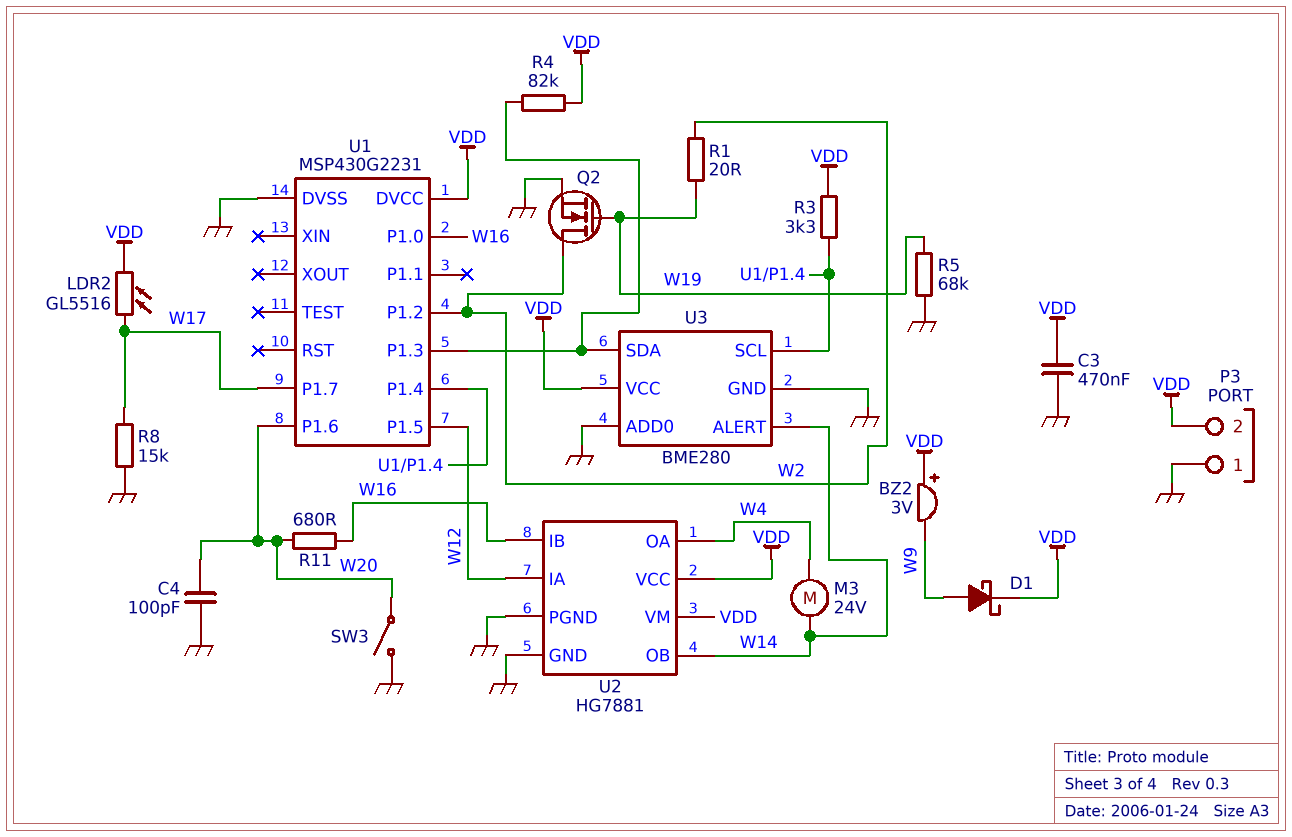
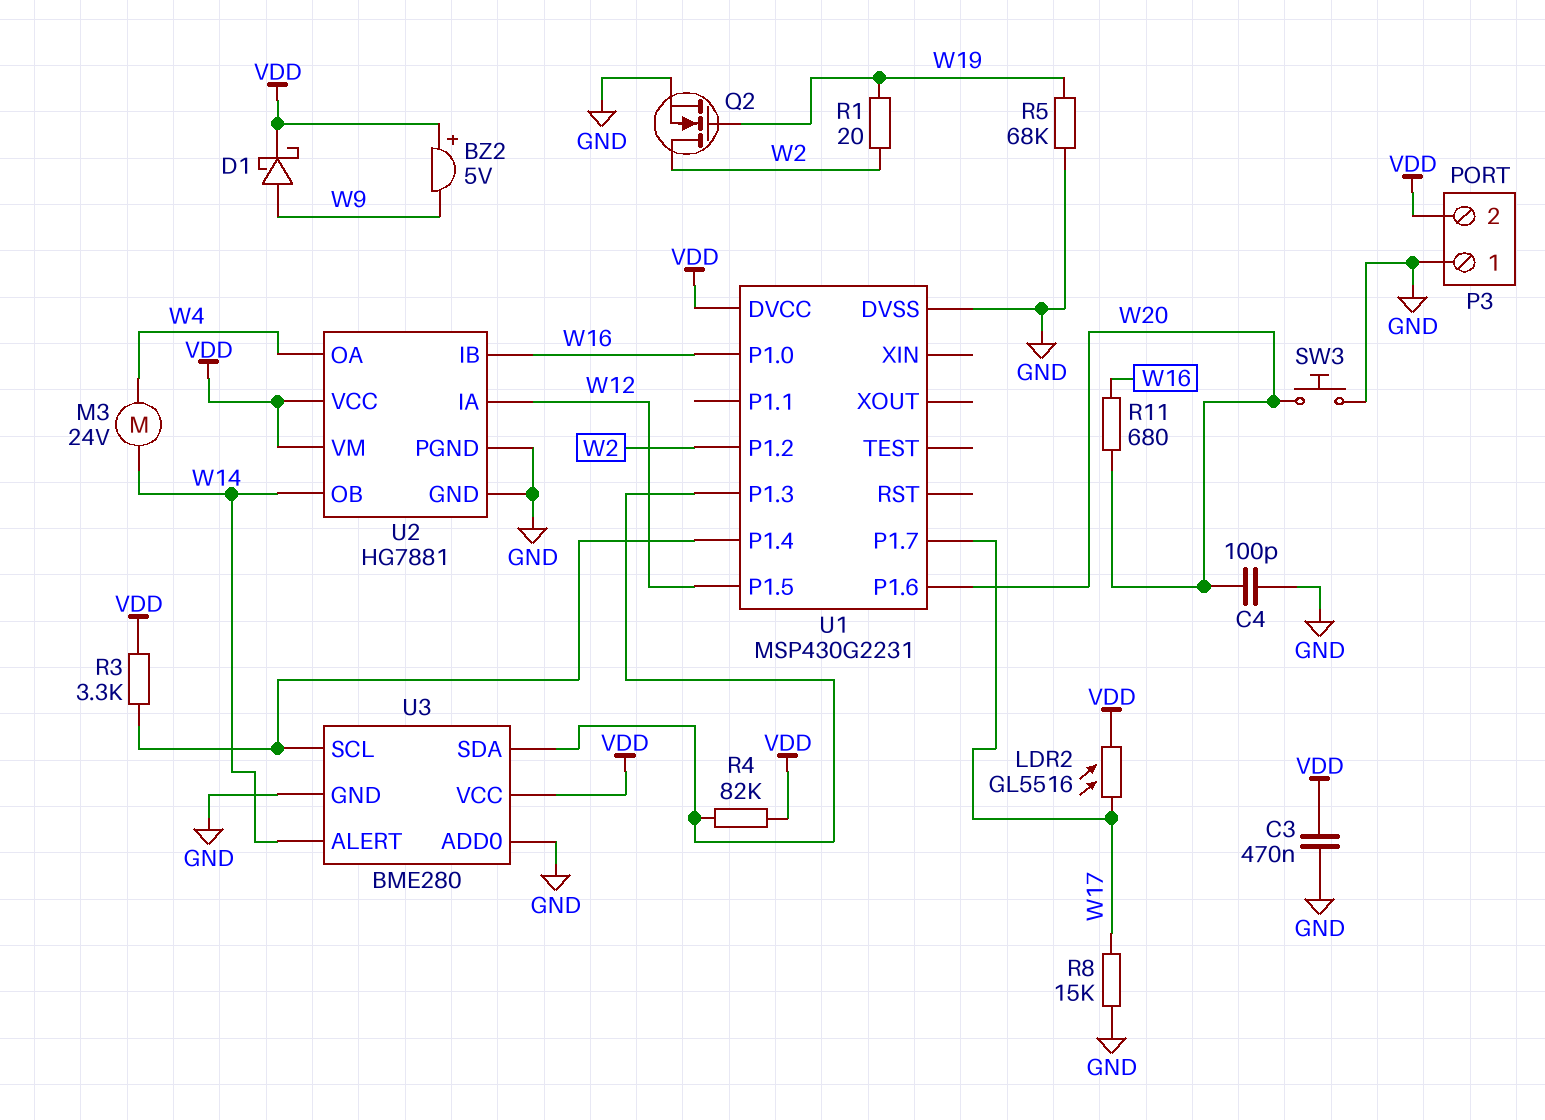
BZ2: buzzer 3V (plus VDD, minus W9) -> buzzer 5V (plus VDD, minus W9)
SW3: switch (GND, W20) -> button (GND, W20)

